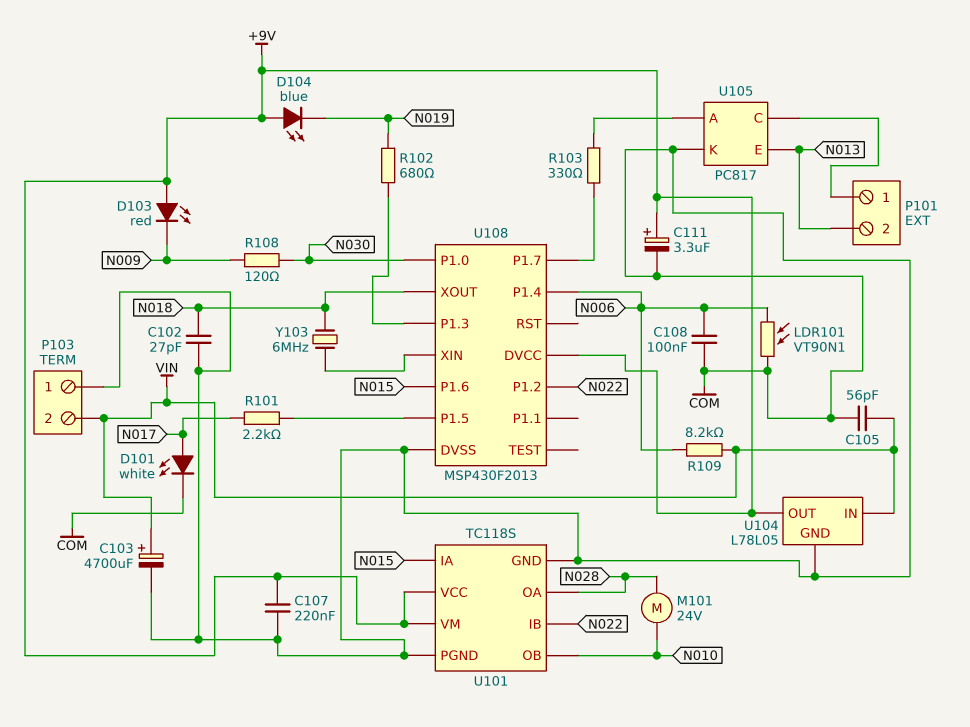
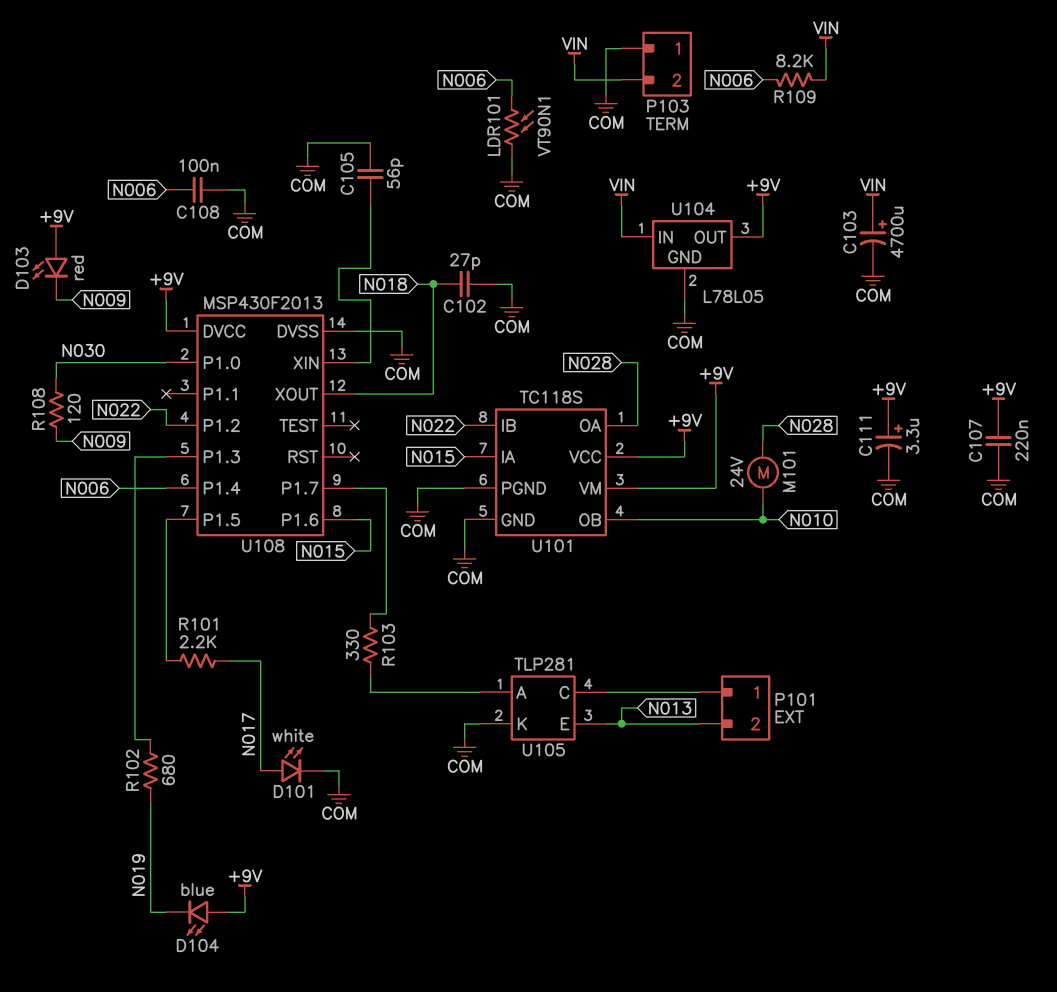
C105: 56pF (COM, VIN) -> 56pF (COM, U108/XIN)
U105: PC817 -> TLP281
Y103: 6MHz (N018, U108/XIN) -> none

